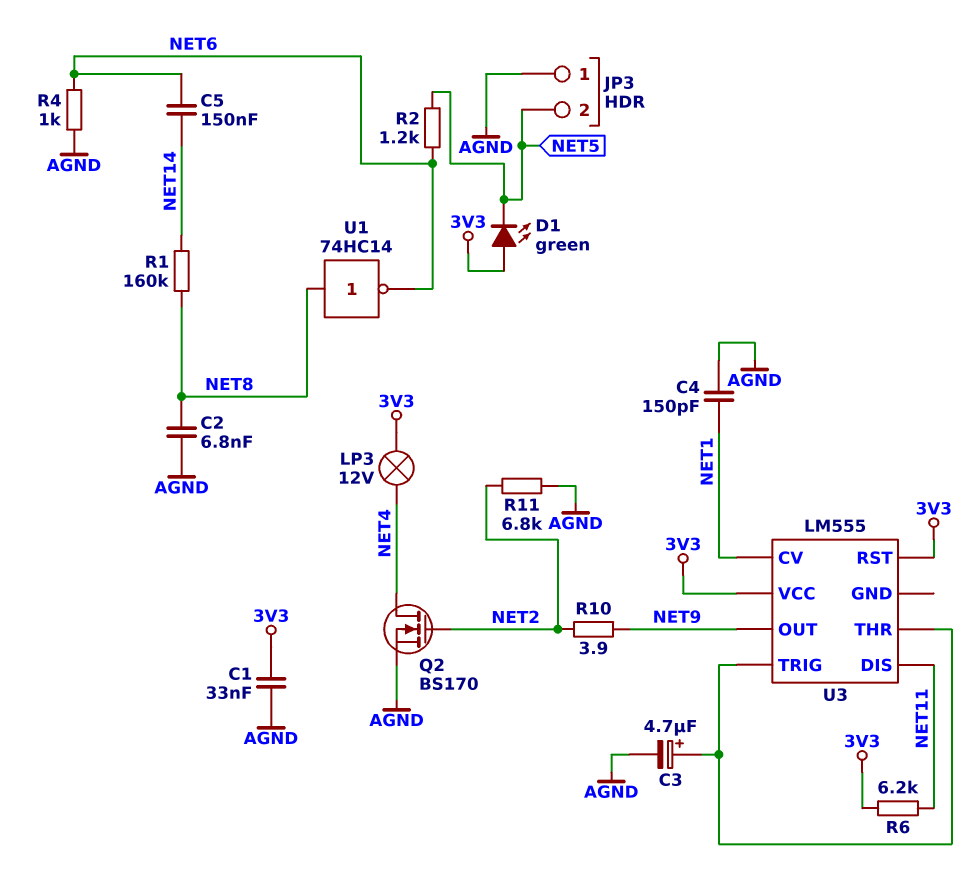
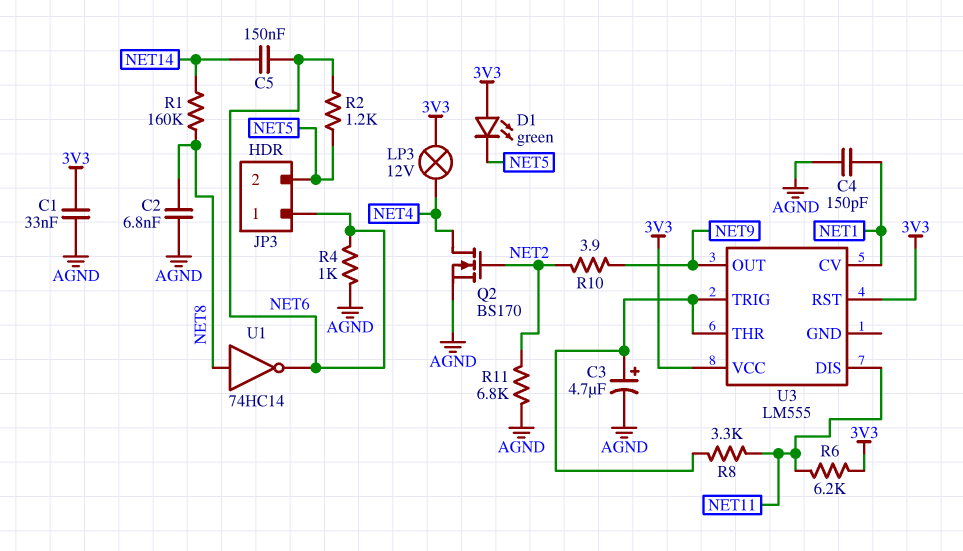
JP3 pin 1: AGND -> NET6
R8: none -> 3.3k (NET11, U3/THR)

